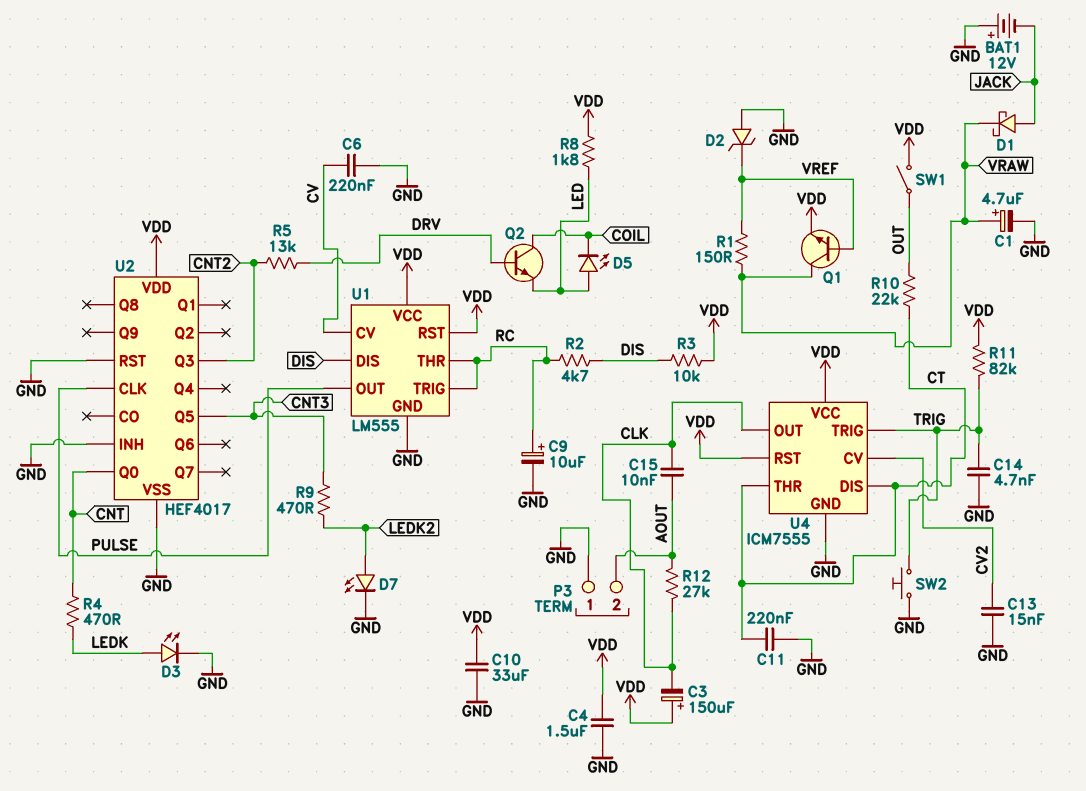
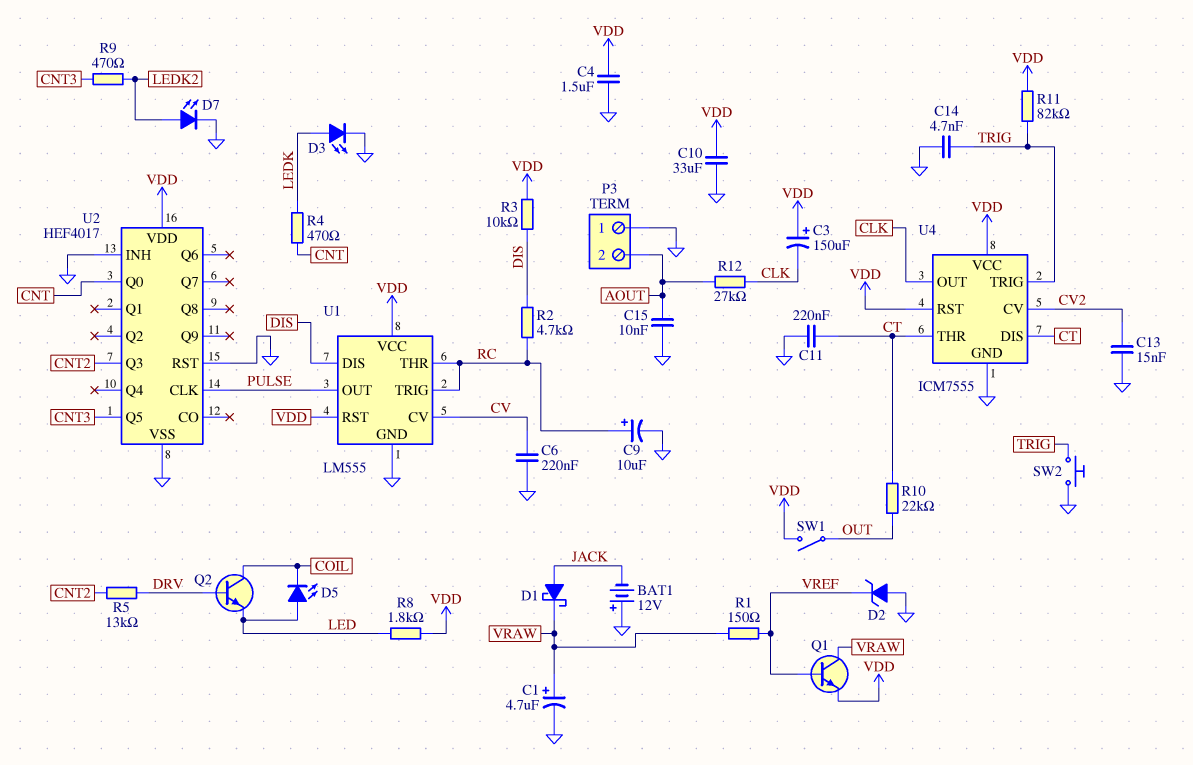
C15: 10nF (AOUT, CLK) -> 10nF (AOUT, GND)

